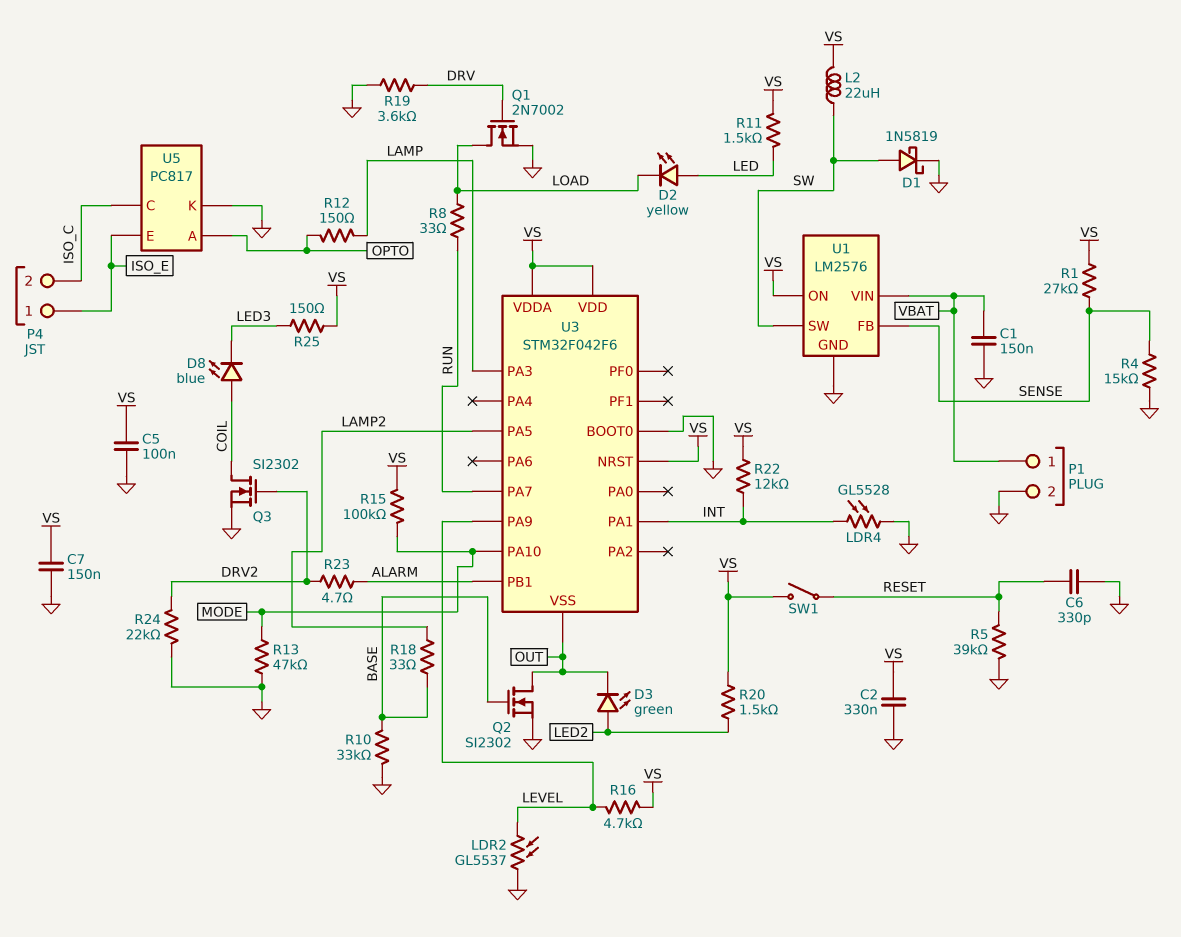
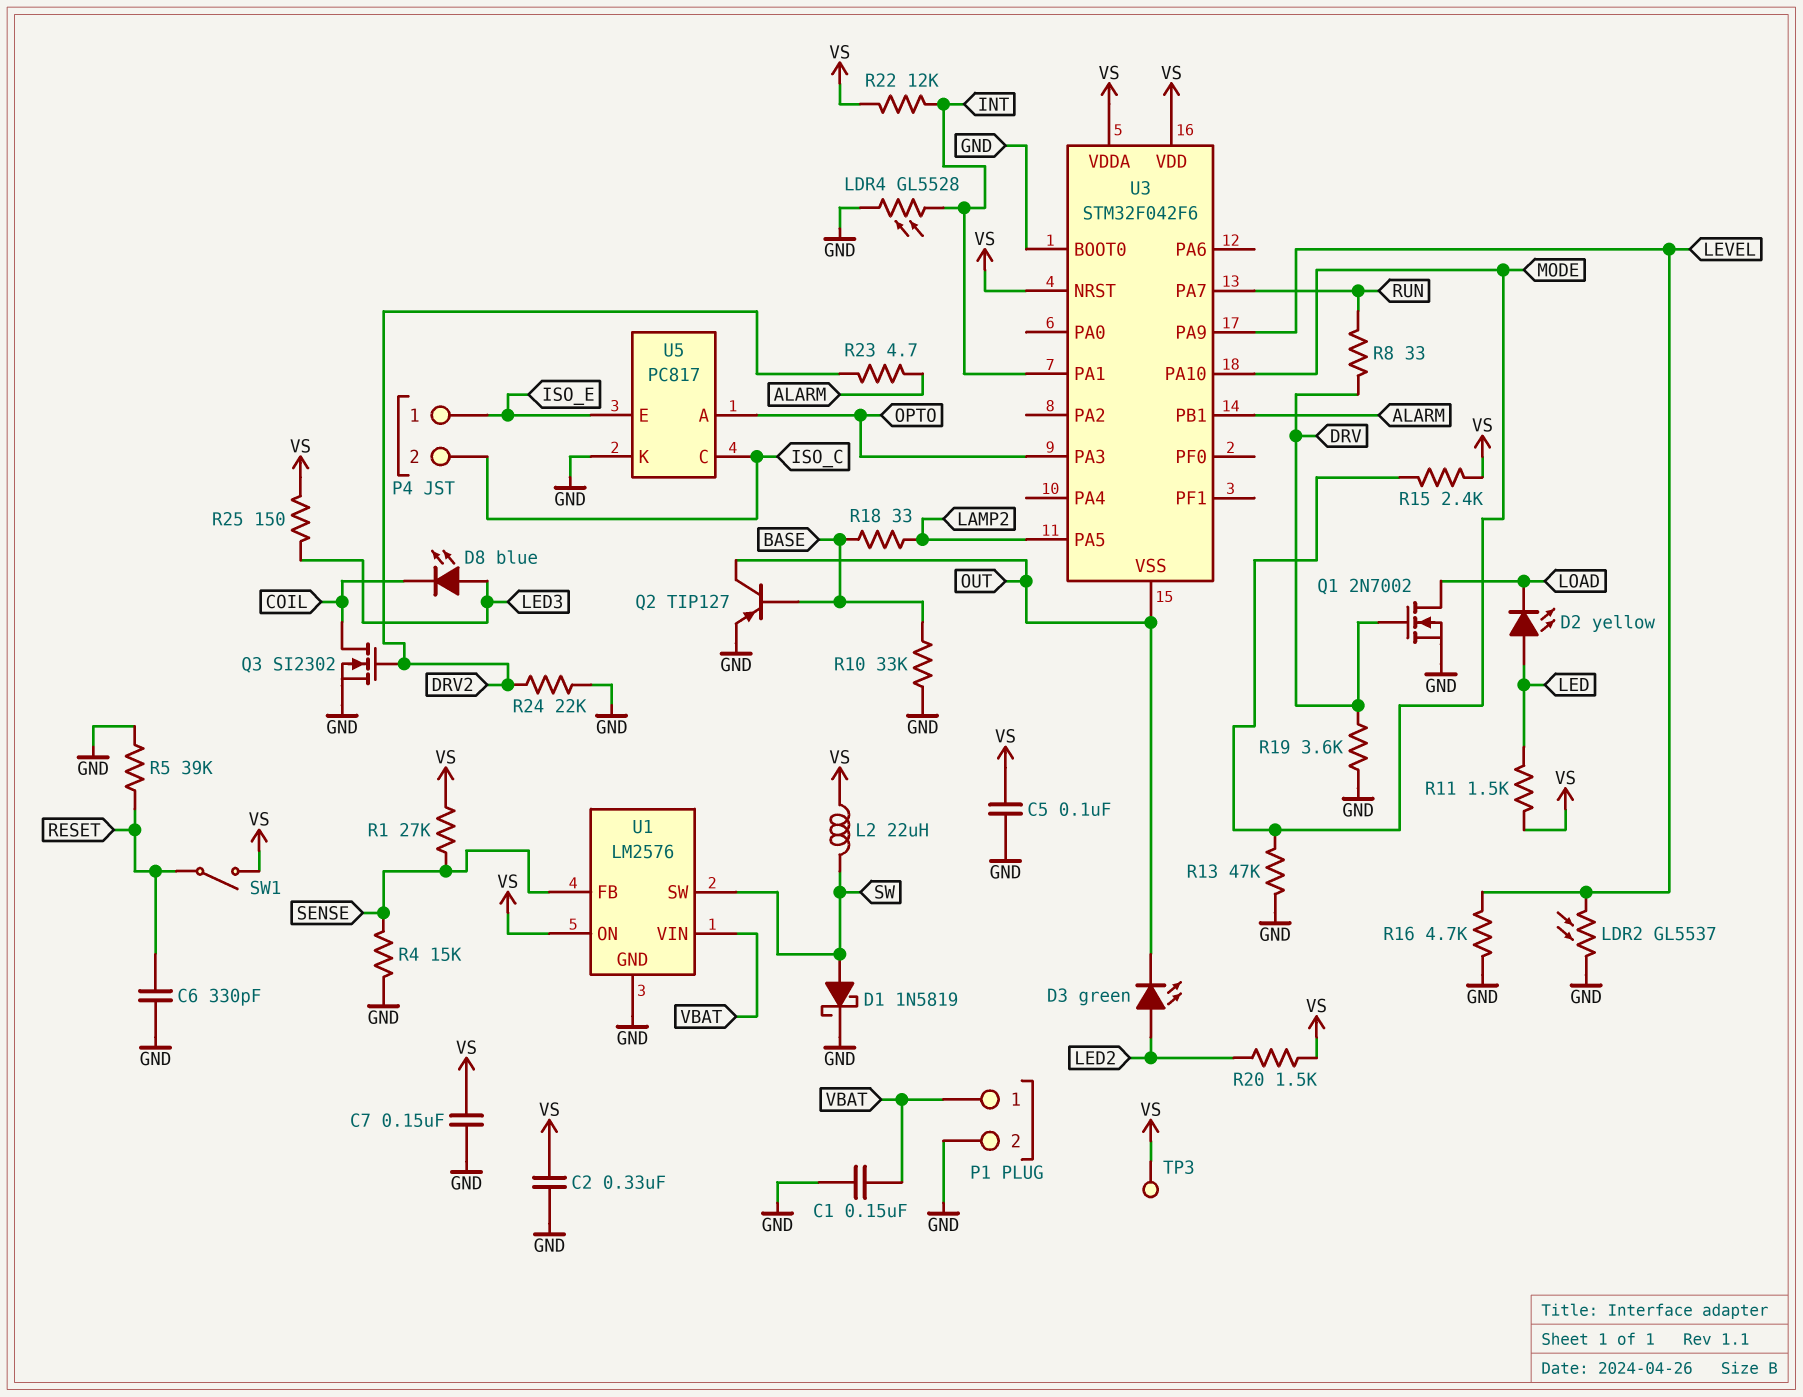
D8: LED blue (A COIL, K LED3) -> LED blue (A LED3, K COIL)
Q2: NMOS SI2302 (G BASE, D OUT, S GND) -> PNP TIP127 (B BASE, C OUT, E GND)
R8: 33 (LOAD, RUN) -> 33 (DRV, RUN)
R12: 150 (LAMP, OPTO) -> none
R15: 100k (MODE, VS) -> 2.4k (MODE, VS)
R16: 4.7k (LEVEL, VS) -> 4.7k (GND, LEVEL)
TP3: none -> test point (VS)
U3 pin PA3: LAMP -> OPTO

